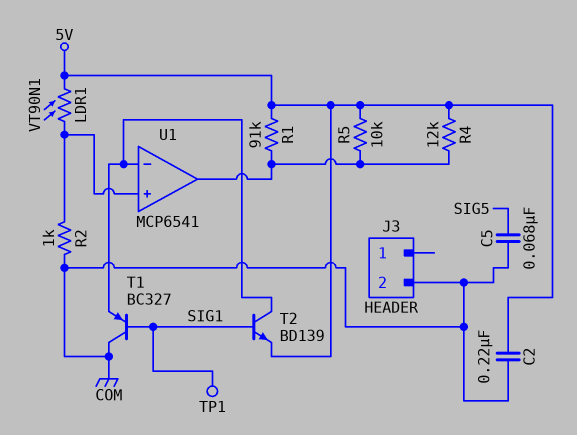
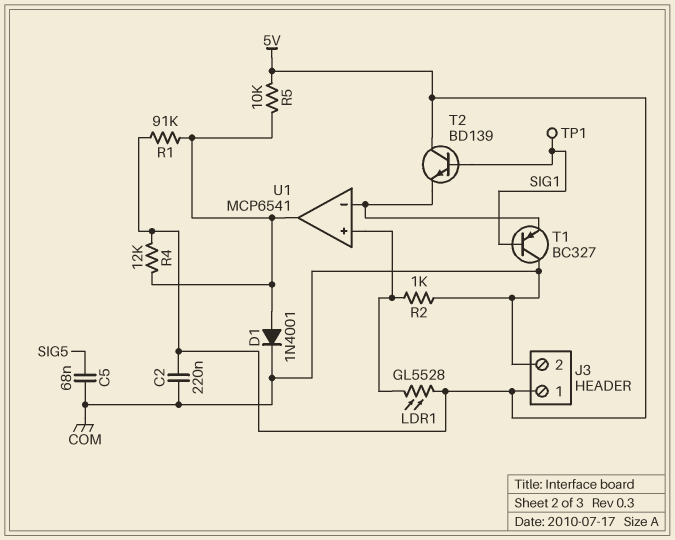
D1: none -> diode 1N4001 (A U1/out, K COM)
J3 pin 1: none -> 5V
LDR1: VT90N1 (5V, U1/in+) -> GL5528 (5V, U1/in+)
T2: NPN BD139 (B SIG1, C U1/in-, E 5V) -> NPN BD139 (B SIG1, C 5V, E U1/in-)

